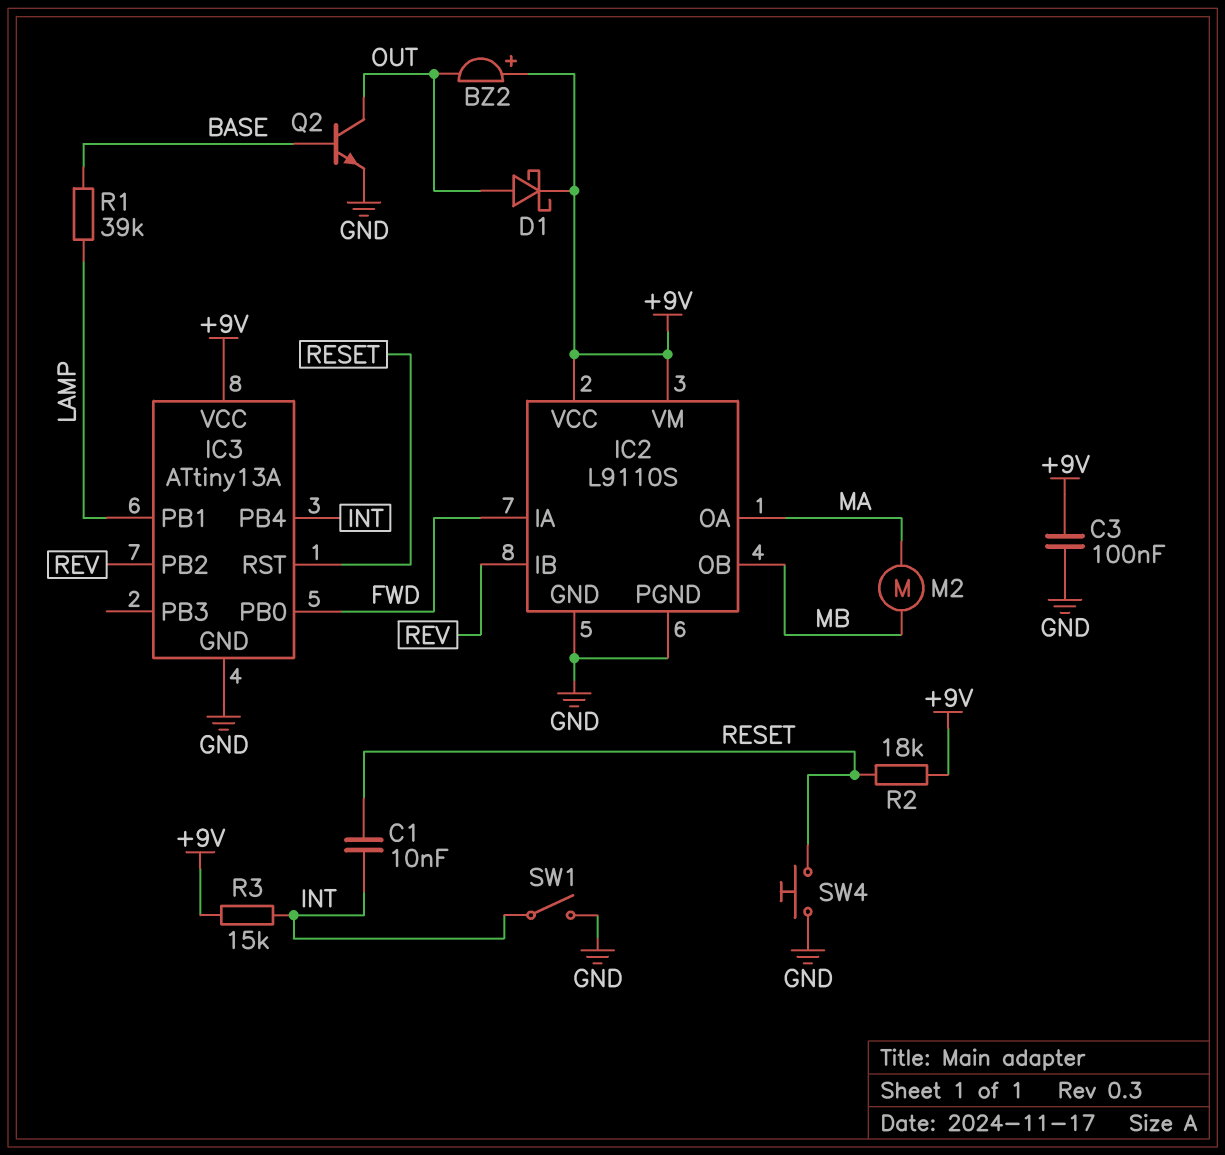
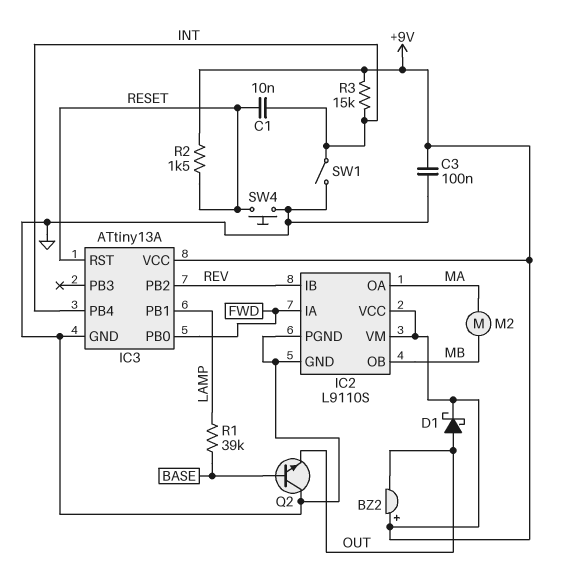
Q2: NPN (B BASE, C OUT, E GND) -> NPN (B BASE, C GND, E OUT)
R2: 18k (+9V, RESET) -> 1.5k (+9V, RESET)

